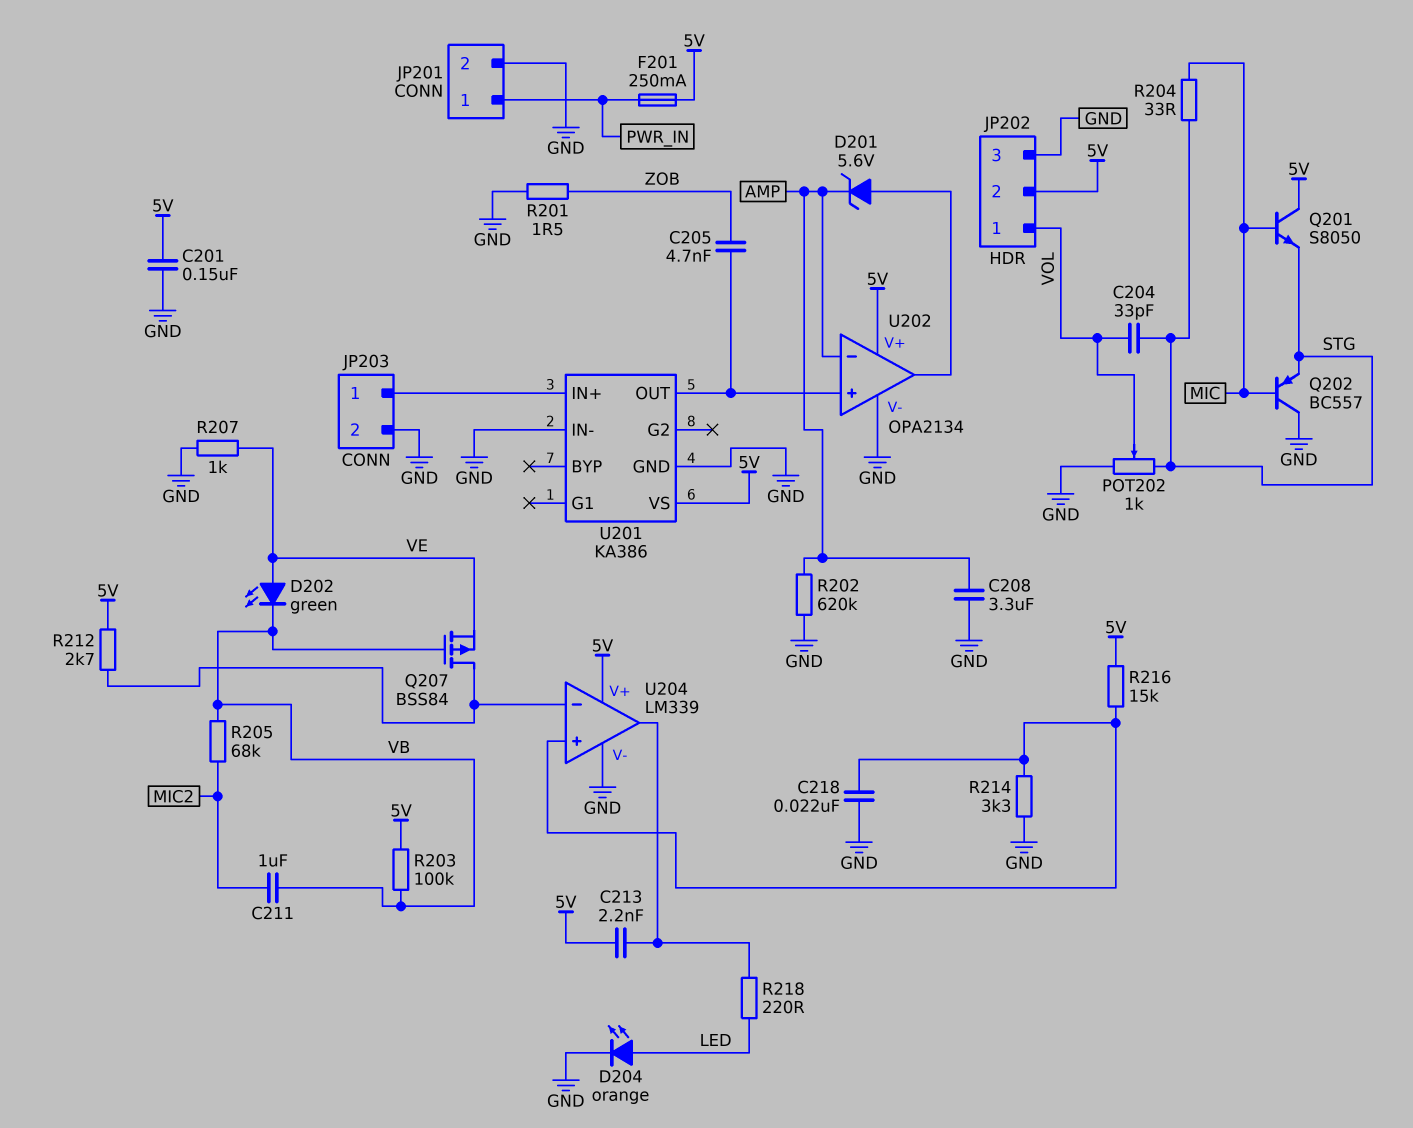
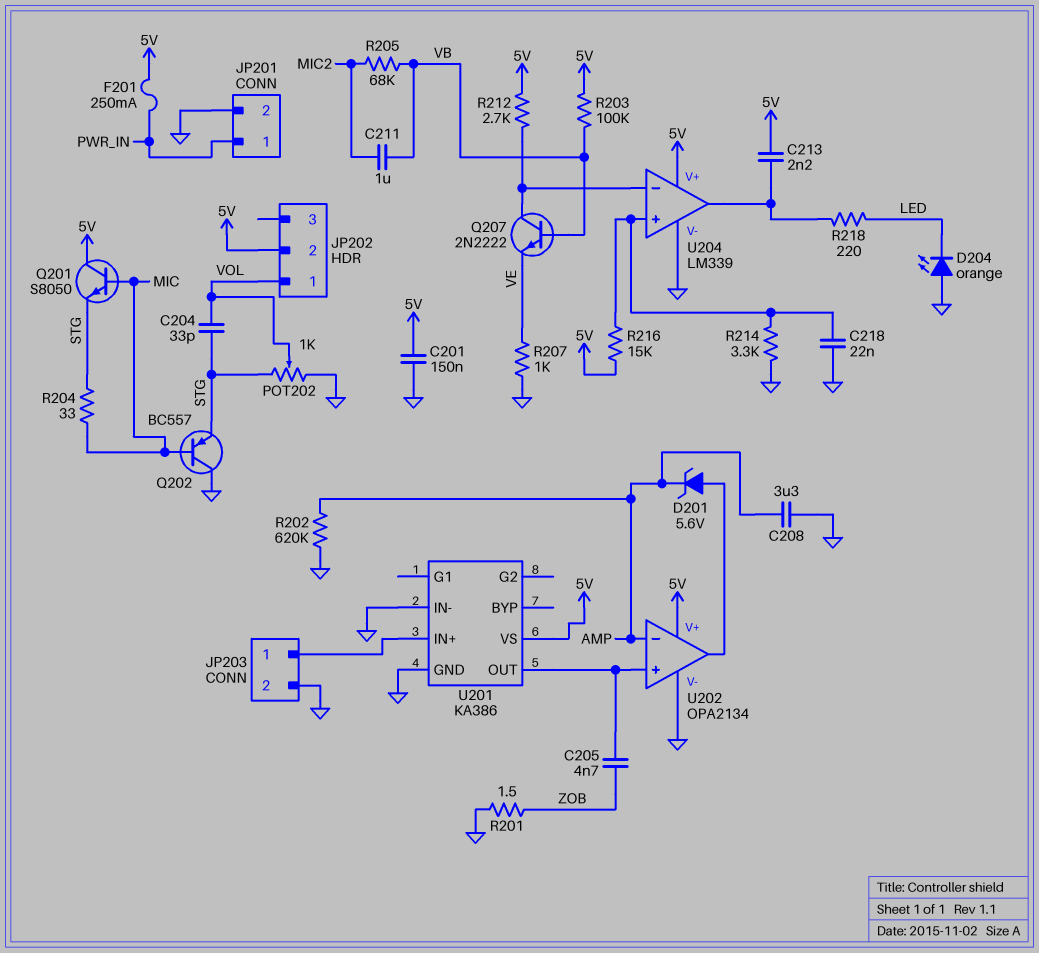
D202: LED green (A VE, K VB) -> none
D204: LED orange (A LED, K GND) -> LED orange (A GND, K LED)
JP202 pin 3: GND -> none
Q207: PMOS BSS84 (G VB, D U204/in-, S VE) -> NPN 2N2222 (B VB, C U204/in-, E VE)

